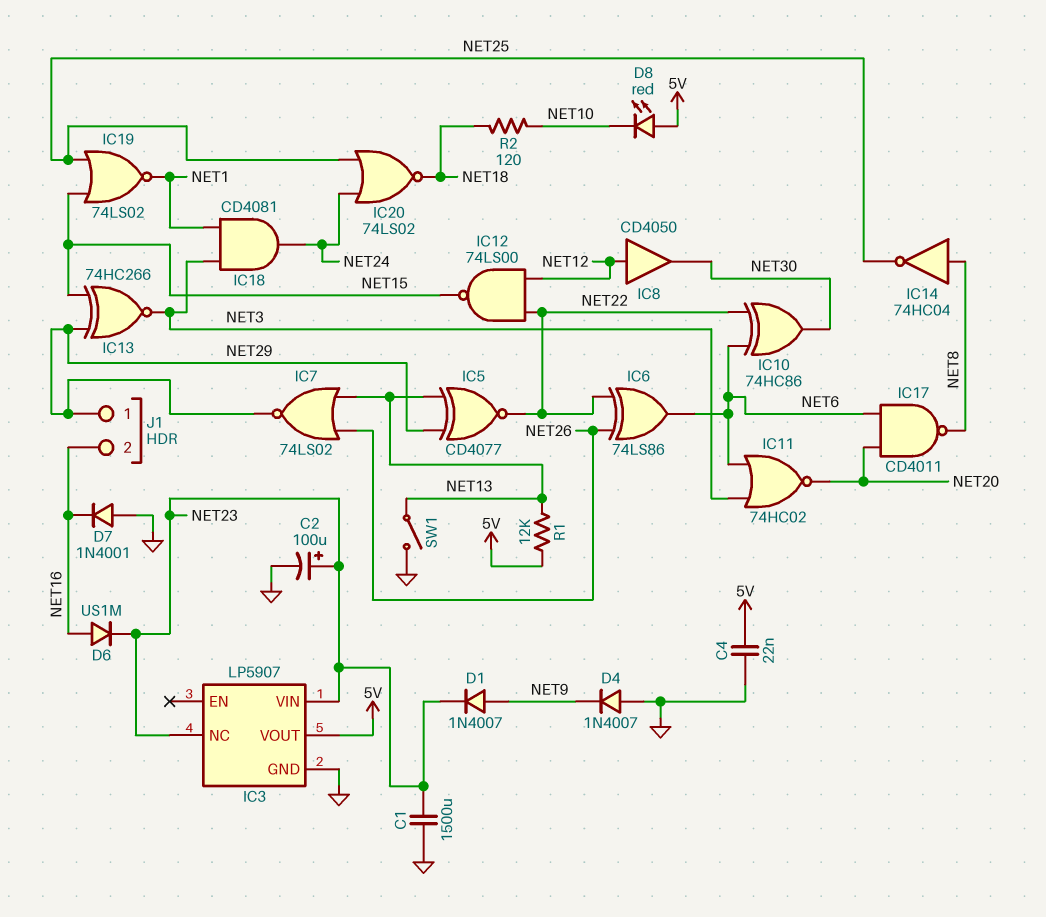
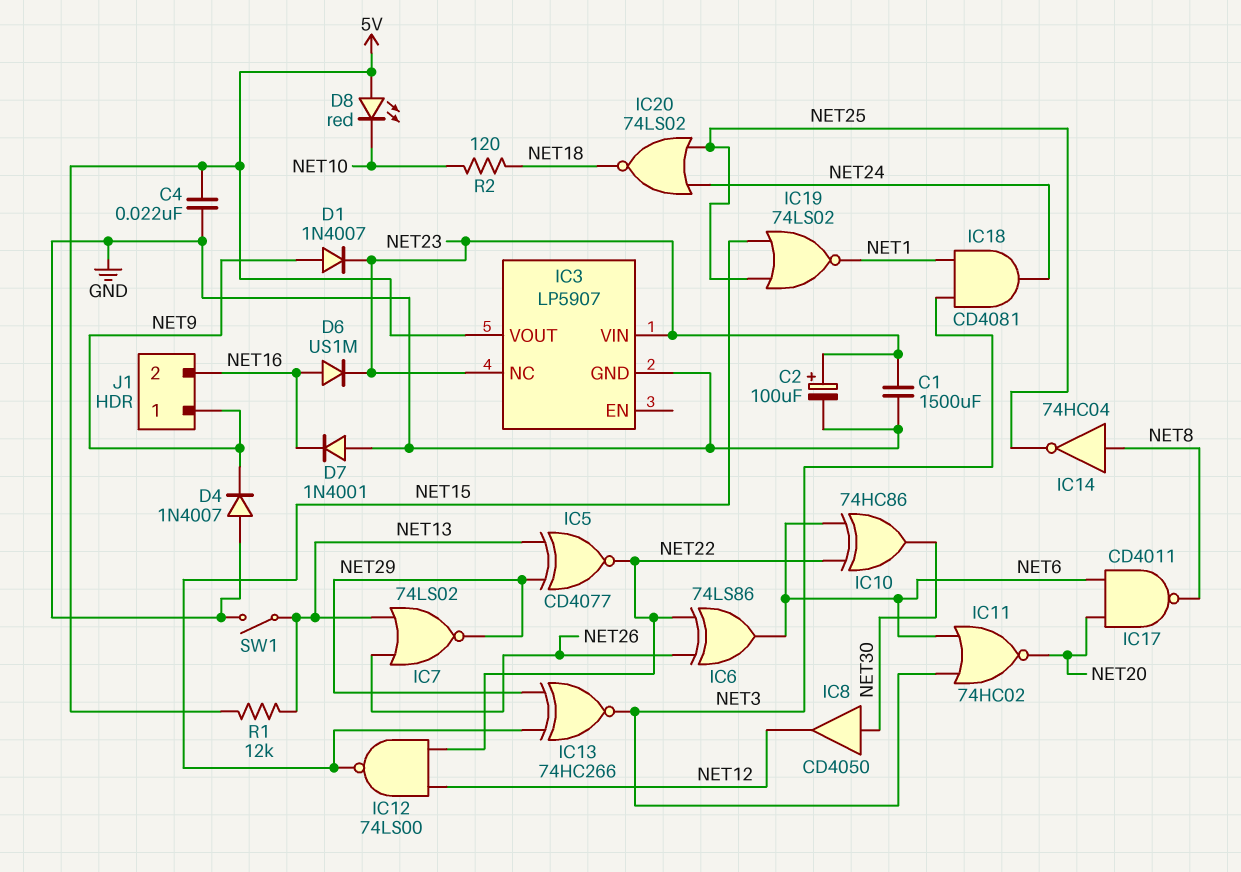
IC8: buffer CD4050 (in NET12, out NET30) -> buffer CD4050 (in NET30, out NET12)
J1 pin 1: NET29 -> NET9

